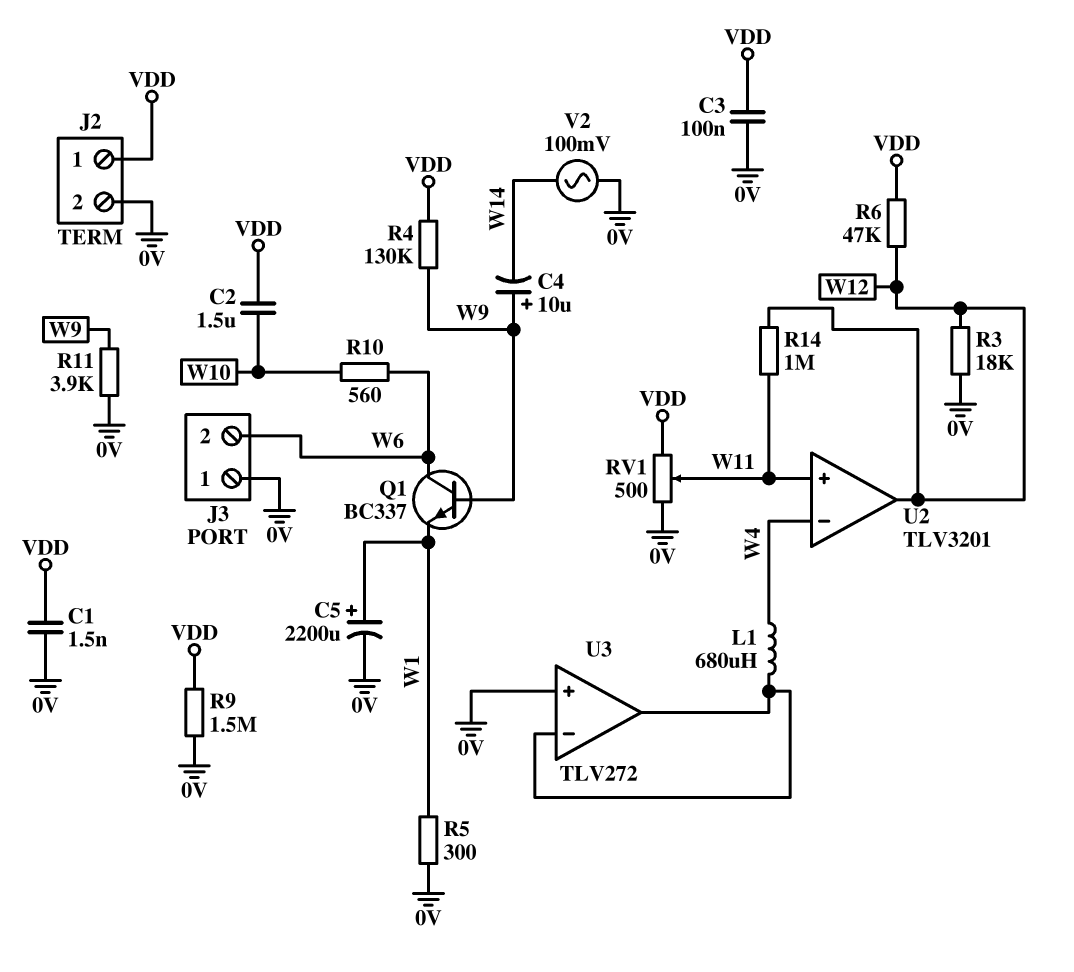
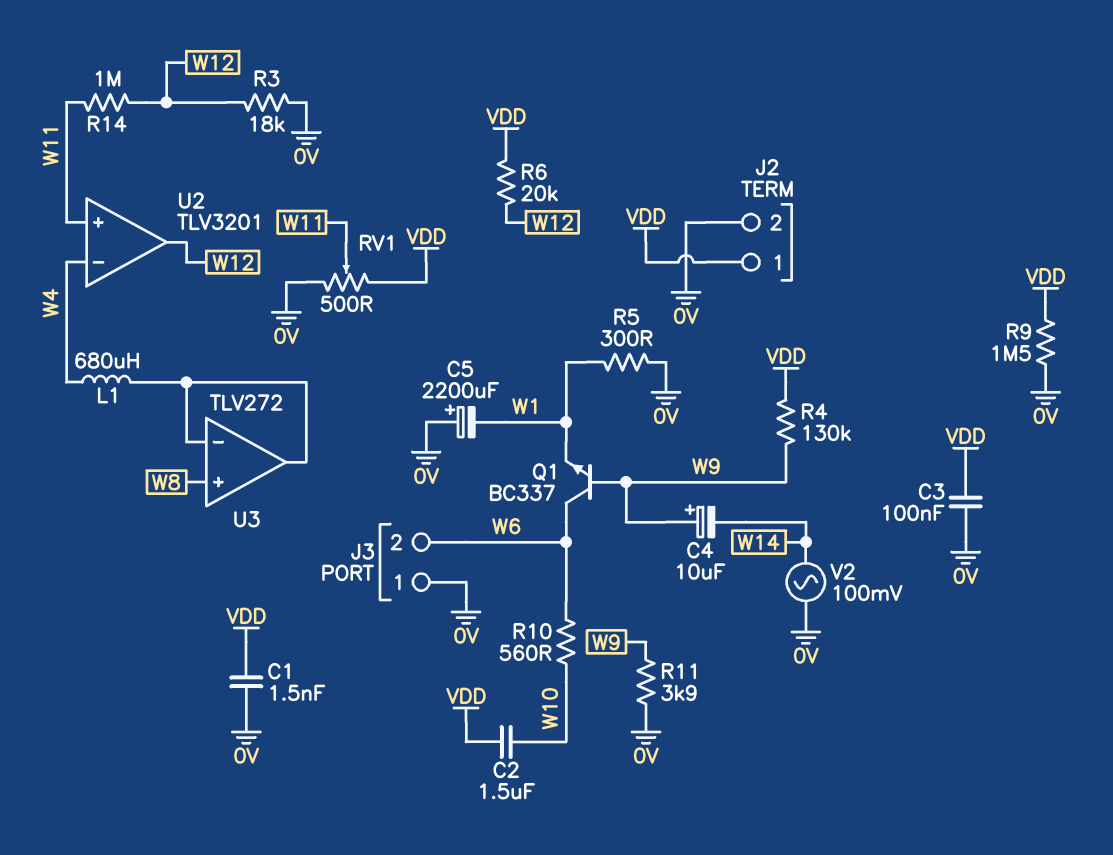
C5: 2200uF (plus W1, minus 0V) -> 2200uF (plus 0V, minus W1)
R6: 47k (VDD, W12) -> 20k (VDD, W12)
U3 pin in+: 0V -> W8

